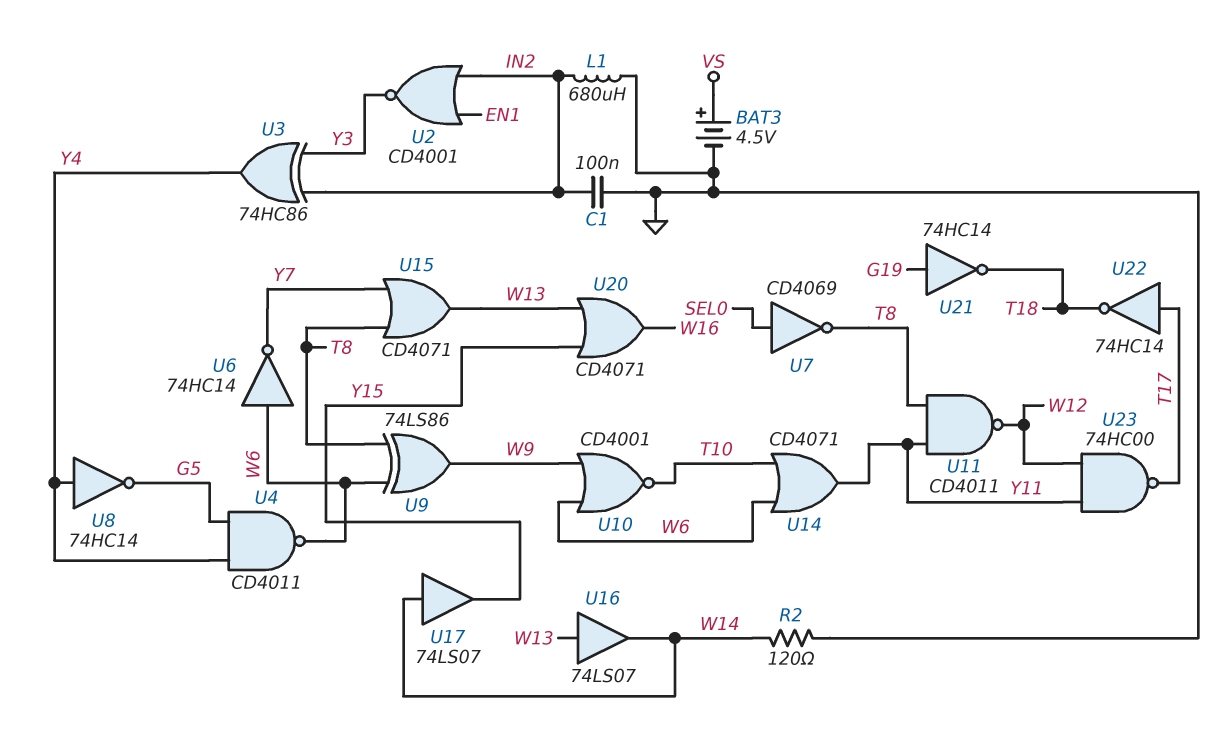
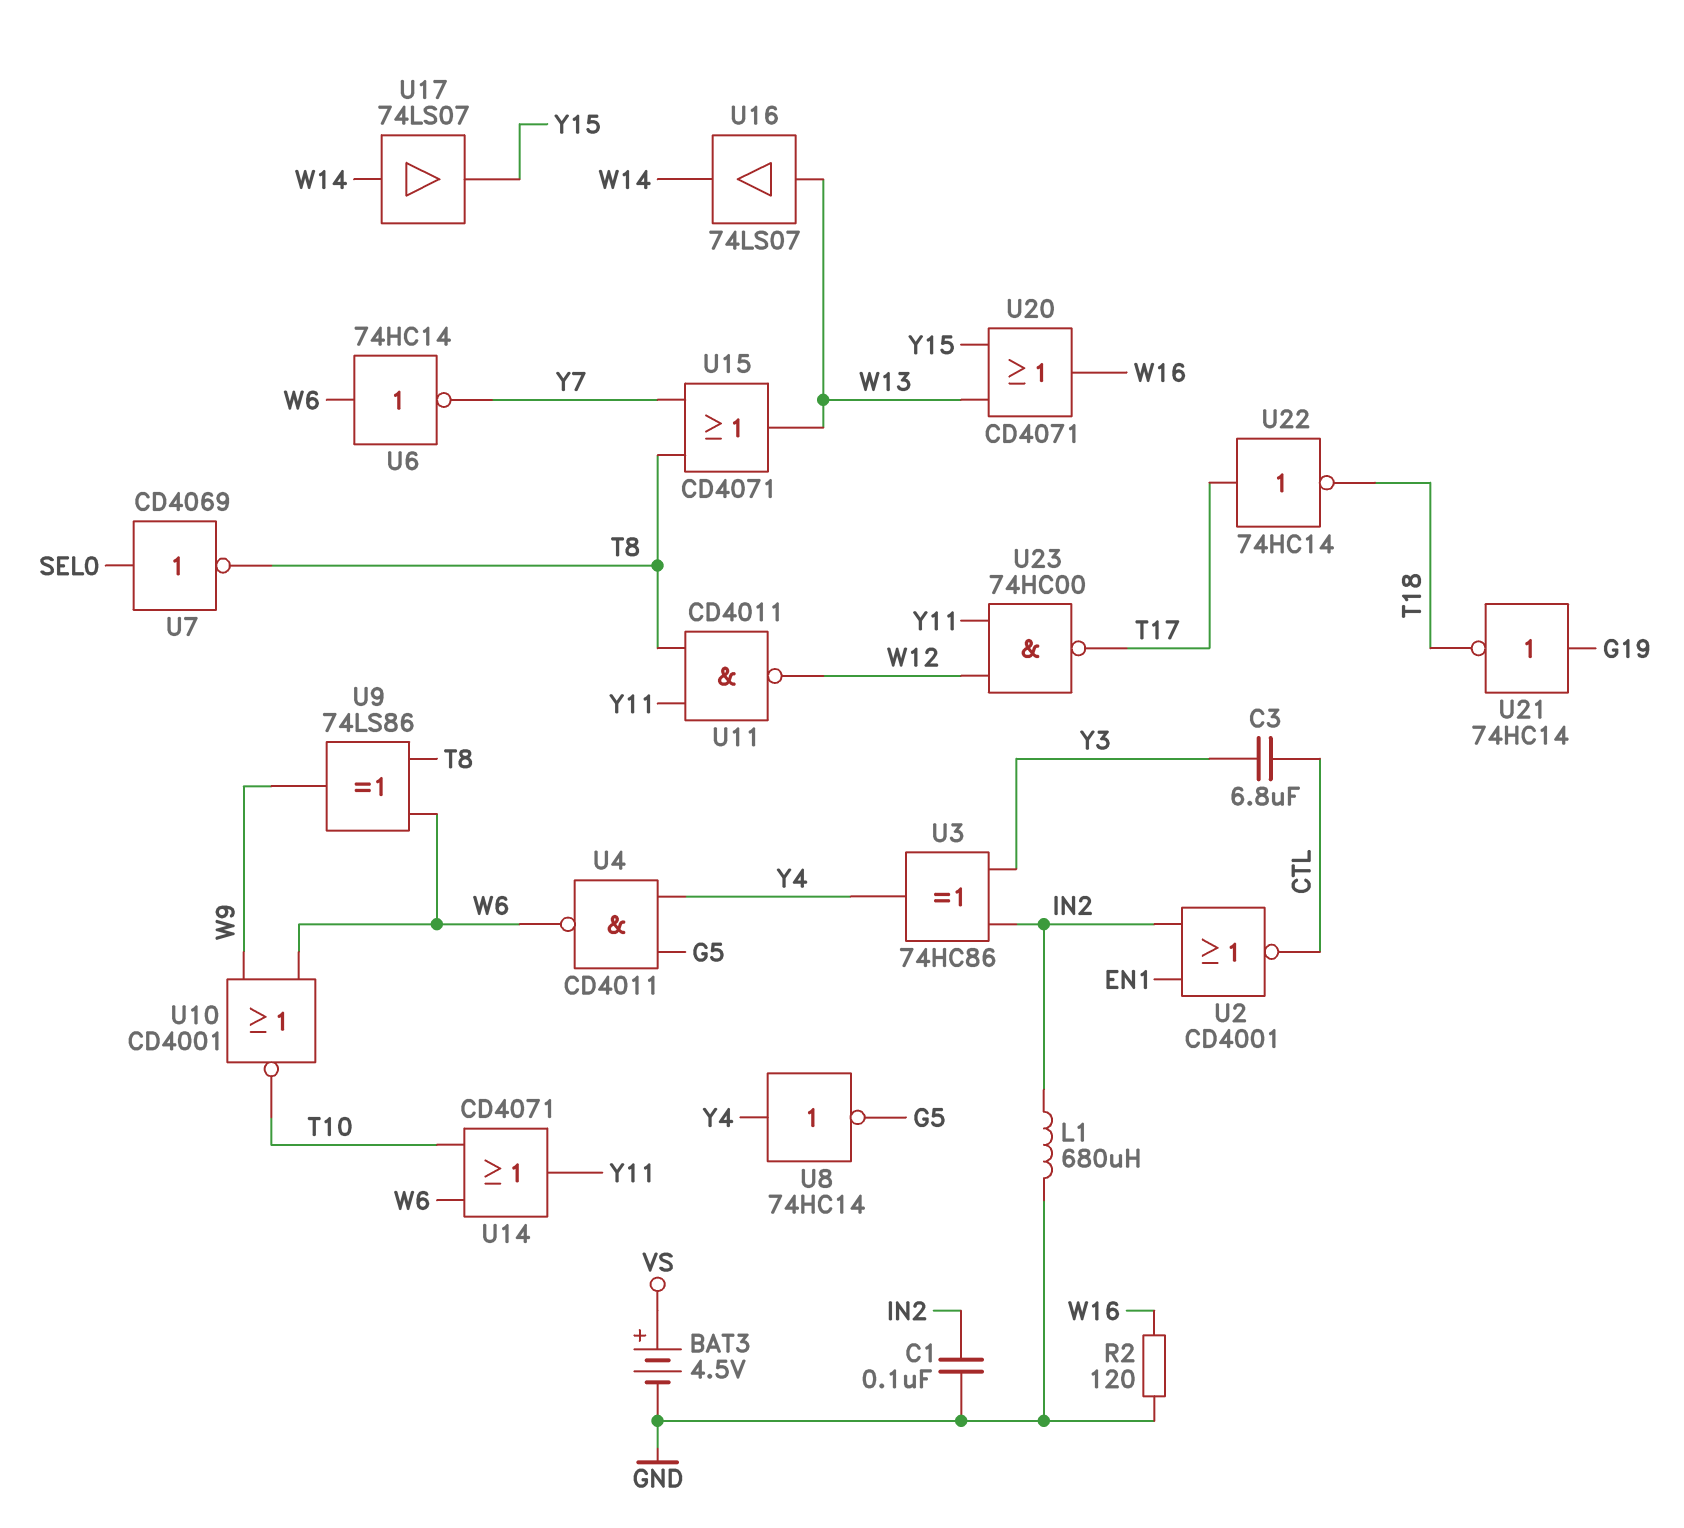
C3: none -> 6.8uF (CTL, Y3)
R2: 120 (GND, W14) -> 120 (GND, W16)
U2: NOR CD4001 (in EN1, in IN2, out Y3) -> NOR CD4001 (in EN1, in IN2, out CTL)

